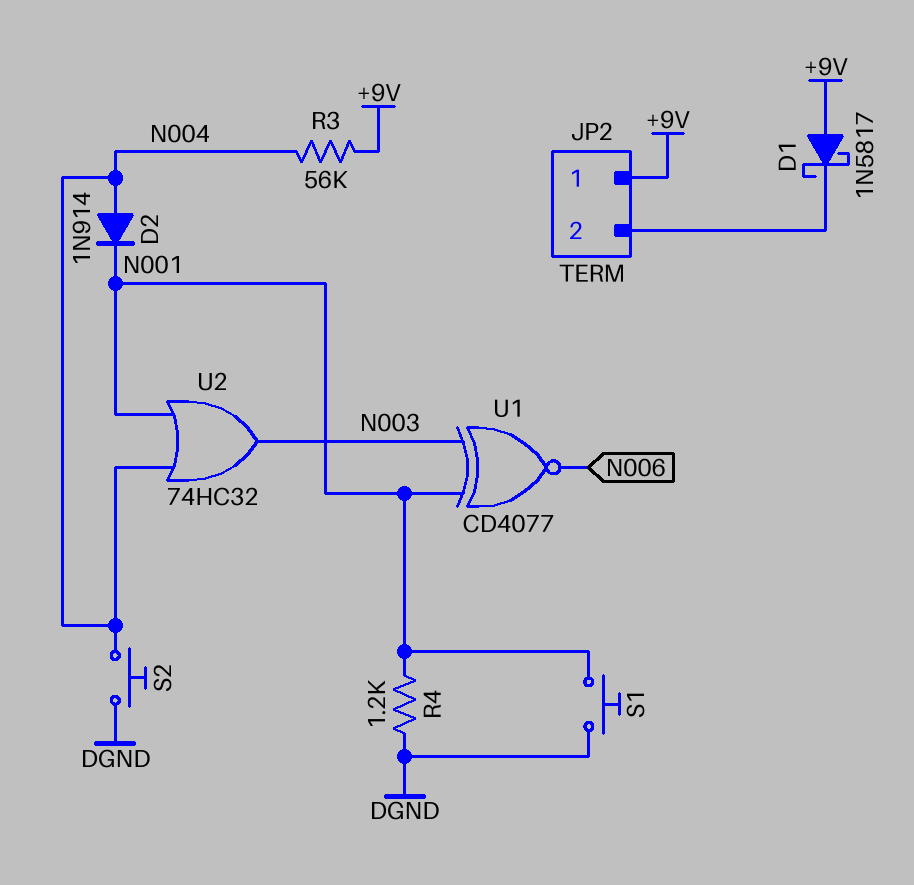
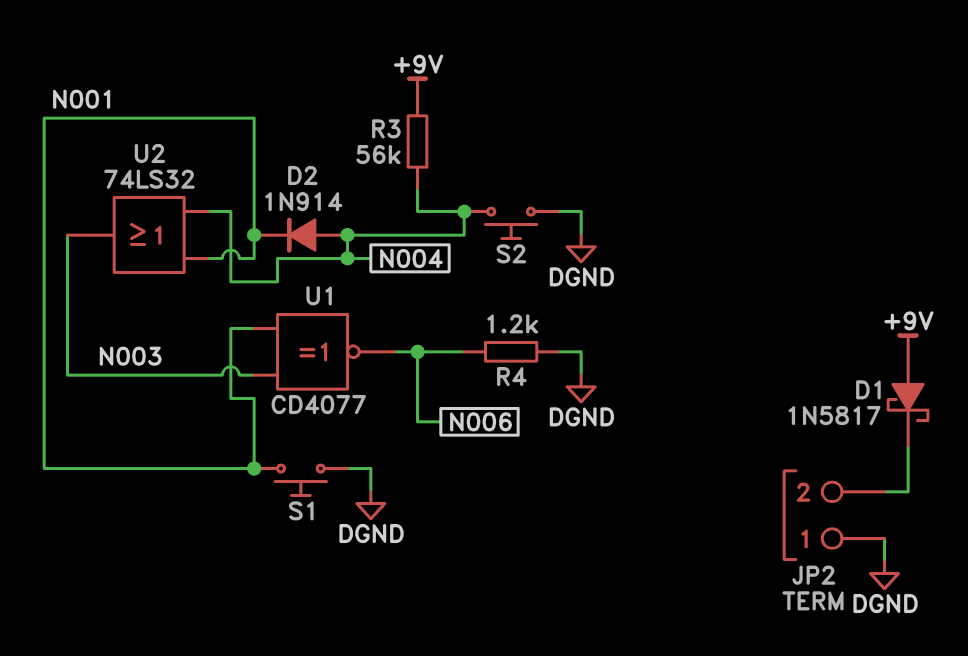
JP2 pin 1: +9V -> DGND
R4: 1.2k (DGND, N001) -> 1.2k (DGND, N006)
U2: OR 74HC32 (in N001, in N004, out N003) -> OR 74LS32 (in N001, in N004, out N003)

